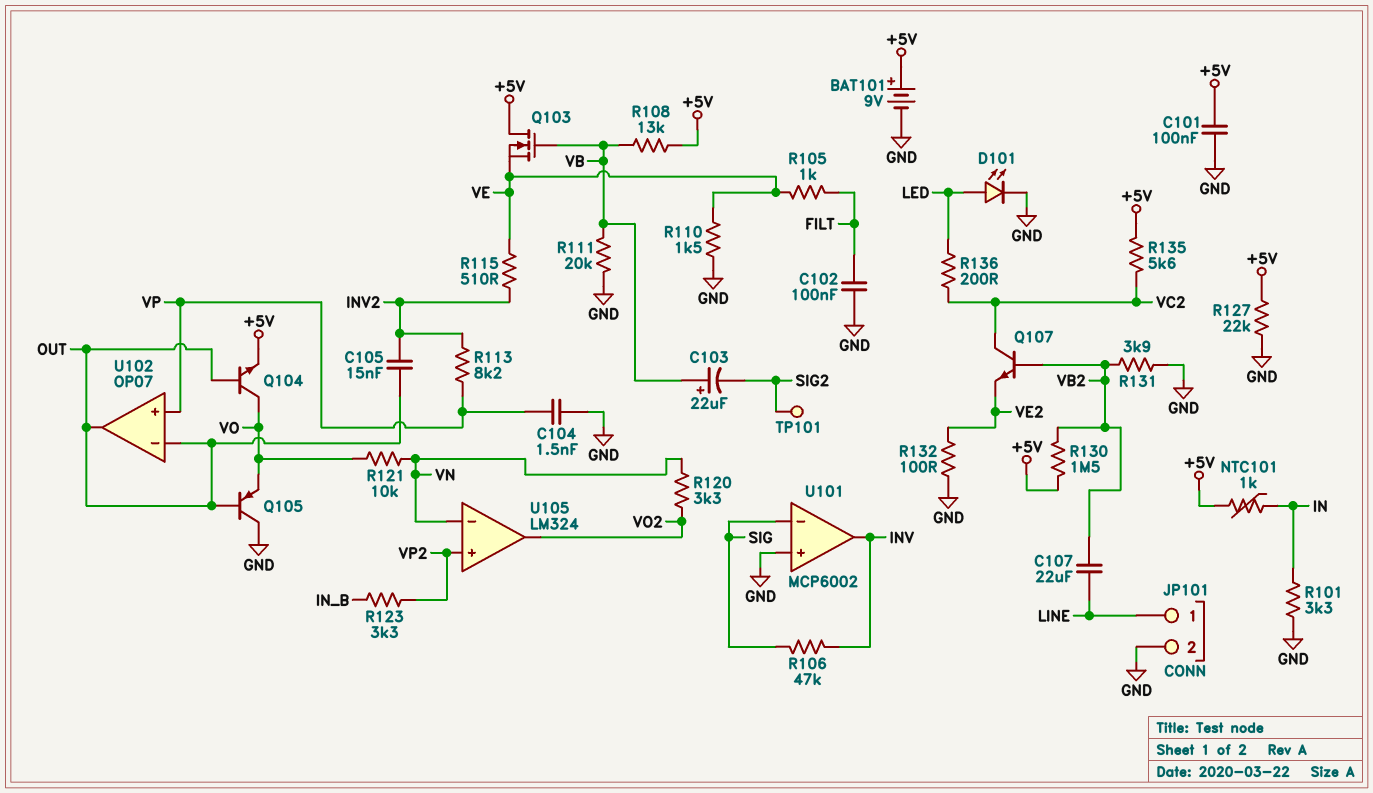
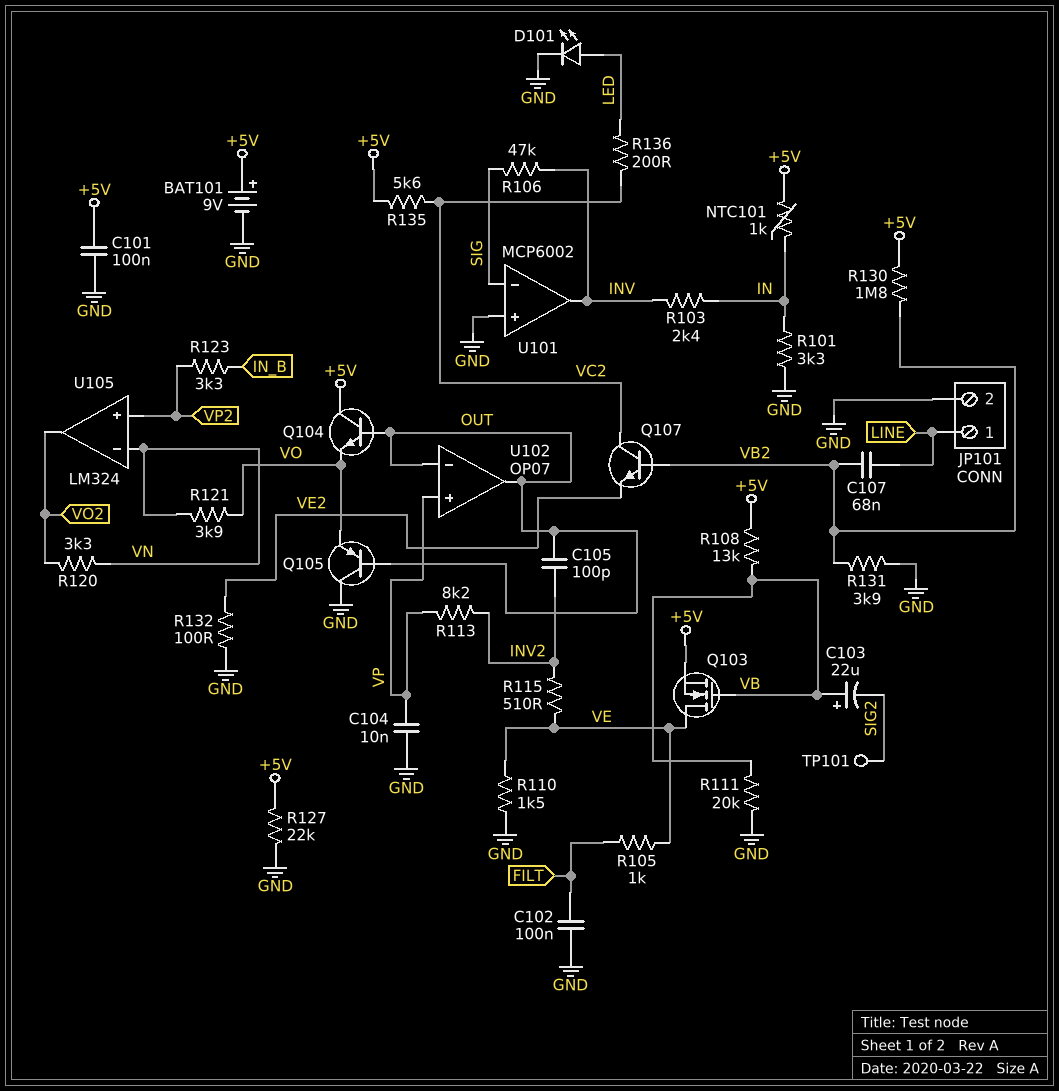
C104: 1.5nF (GND, VP) -> 10nF (GND, VP)
C105: 15nF (INV2, OUT) -> 100pF (INV2, OUT)
C107: 22uF (LINE, VB2) -> 68nF (LINE, VB2)
Q103: NMOS (G VB, D +5V, S VE) -> NMOS (G VB, D VE, S +5V)
Q104: NPN (B OUT, C VO, E +5V) -> NPN (B OUT, C +5V, E VO)
R103: none -> 2.4k (IN, INV)
R121: 10k (VN, VO) -> 3.9k (VN, VO)
R130: 1.5M (+5V, VB2) -> 1.8M (+5V, VB2)

